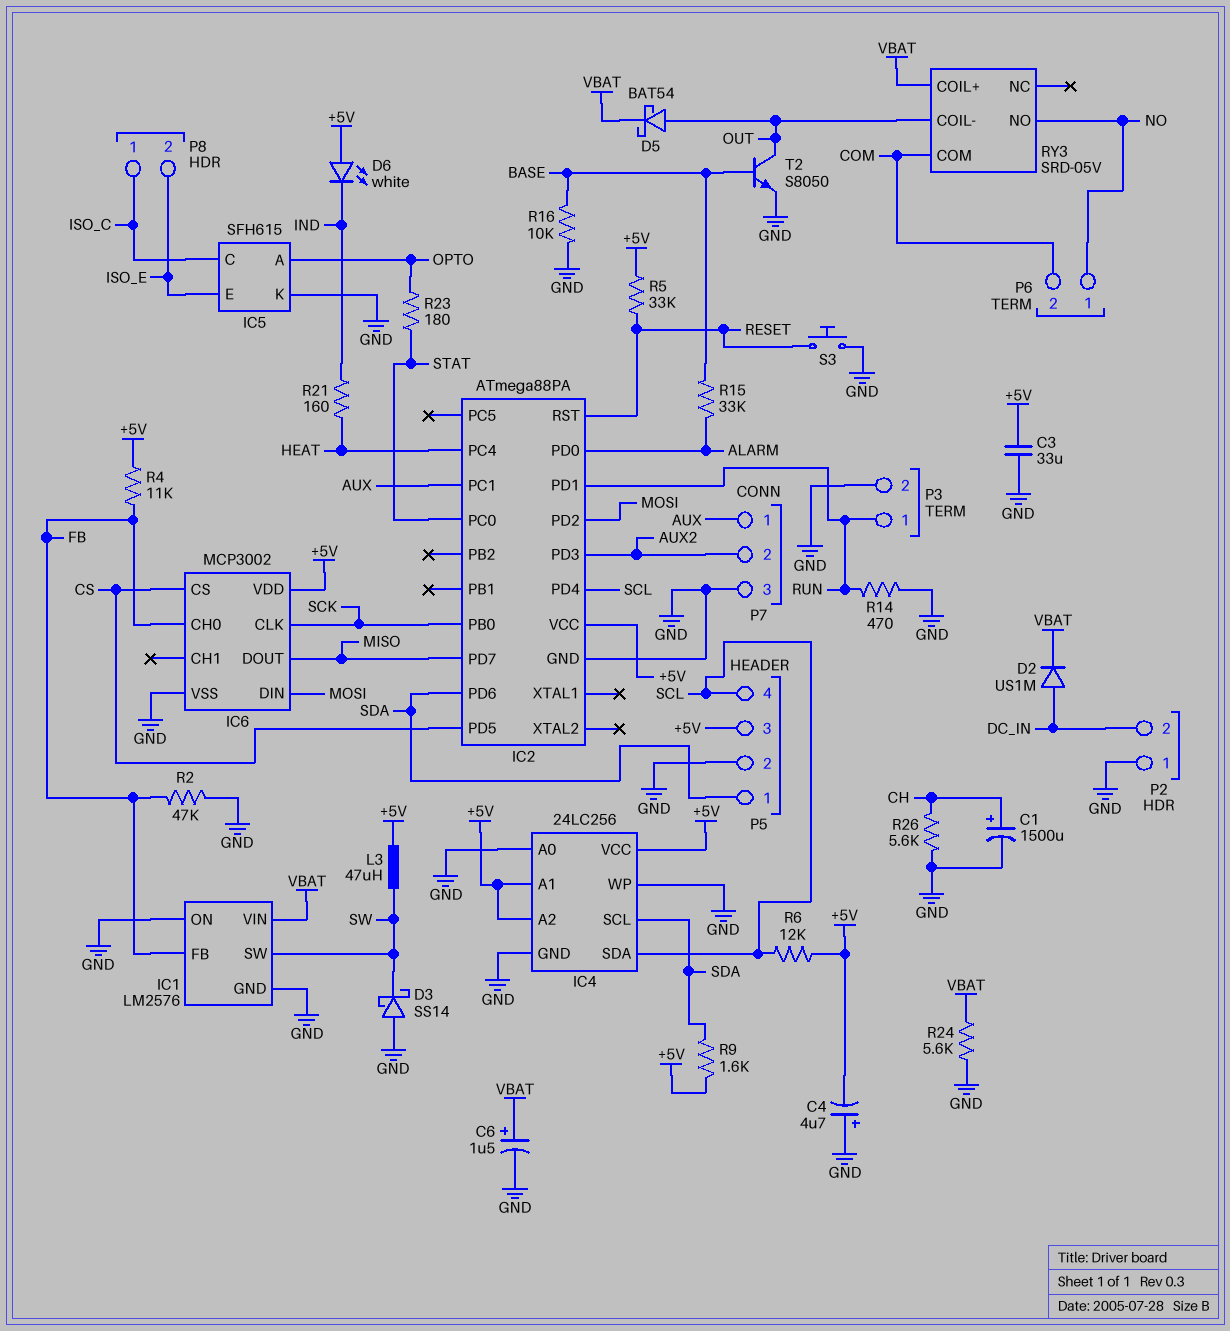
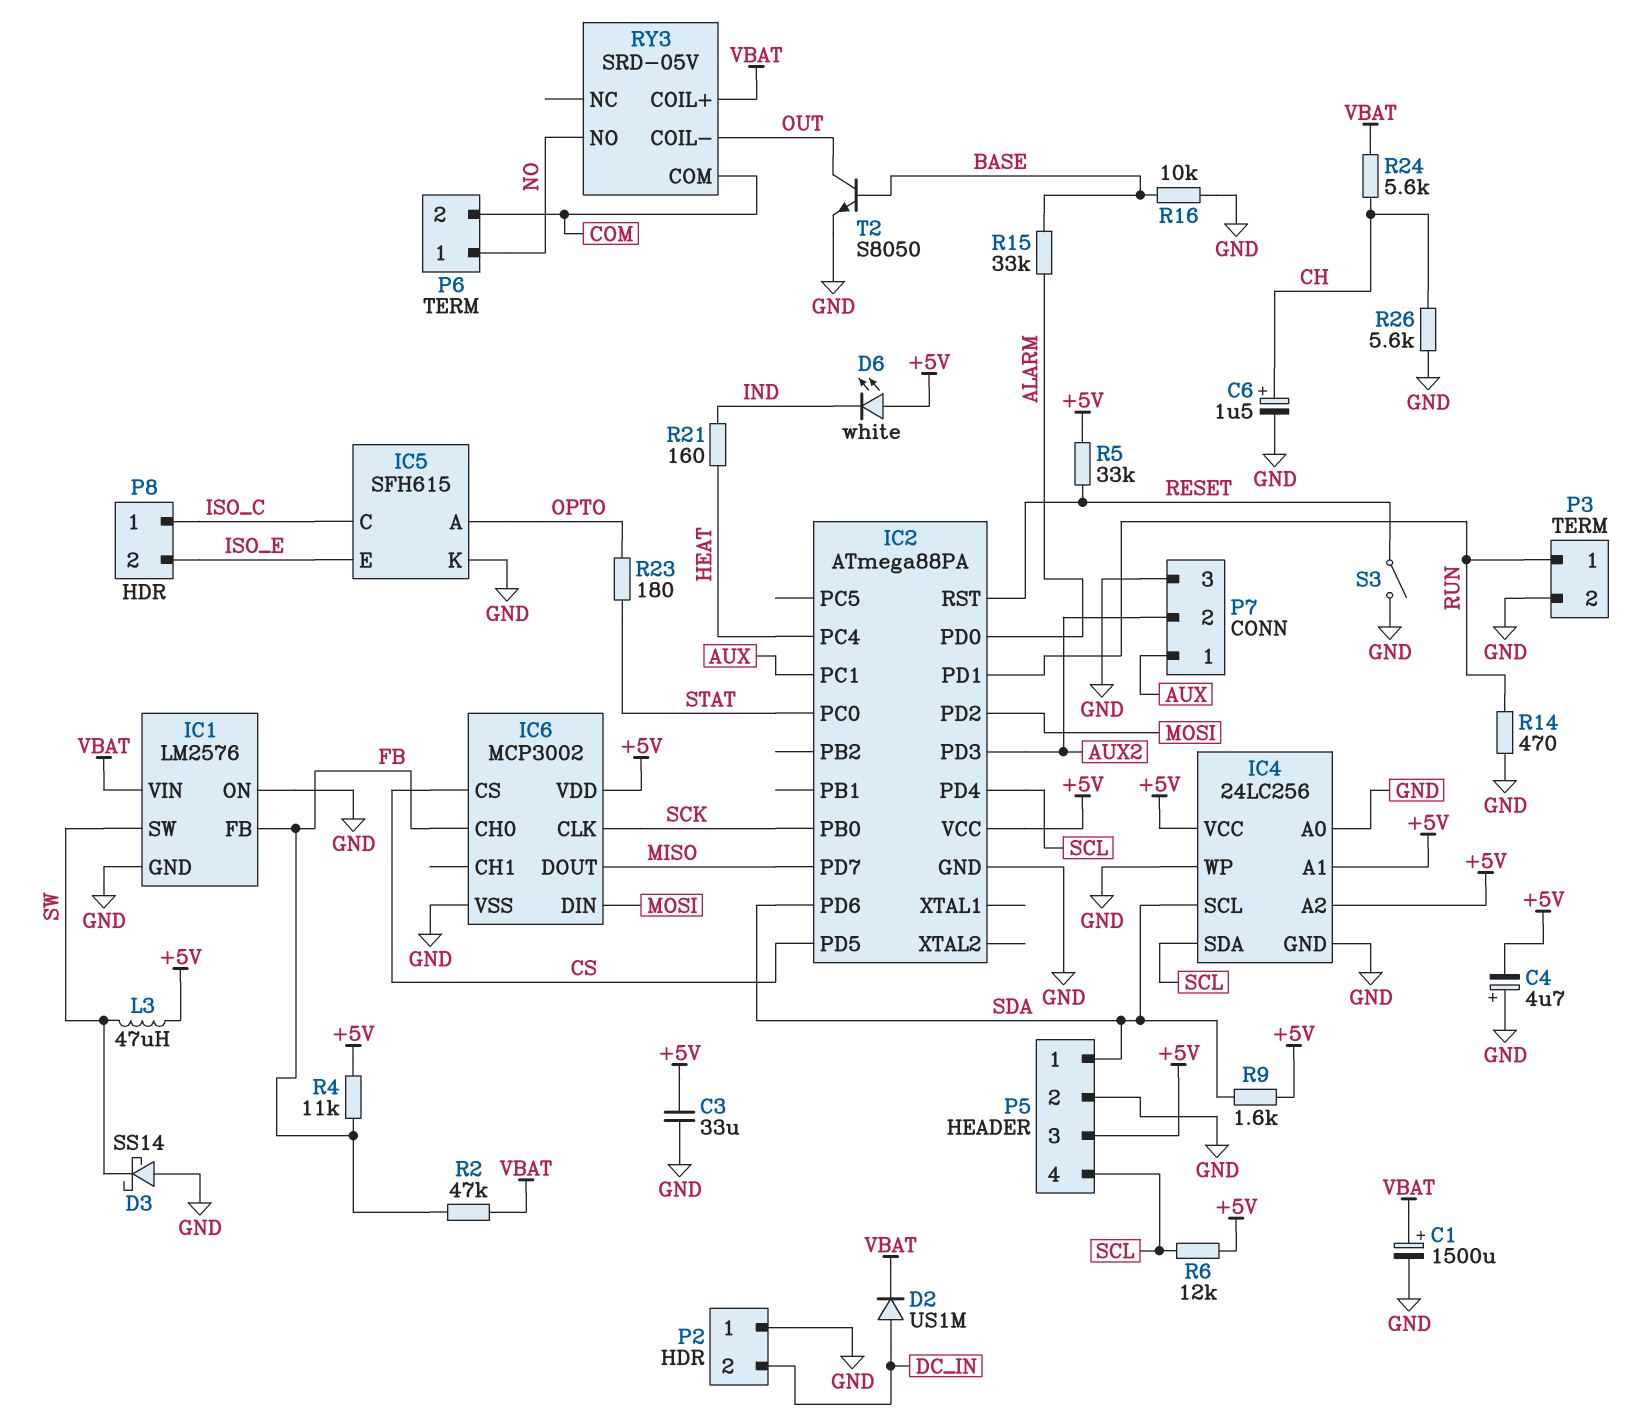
C1: 1500uF (plus CH, minus GND) -> 1500uF (plus VBAT, minus GND)
C6: 1.5uF (plus VBAT, minus GND) -> 1.5uF (plus CH, minus GND)
D5: schottky BAT54 (A OUT, K VBAT) -> none
R2: 47k (FB, GND) -> 47k (FB, VBAT)
R24: 5.6k (GND, VBAT) -> 5.6k (CH, VBAT)
S3: button (GND, RESET) -> switch (GND, RESET)

